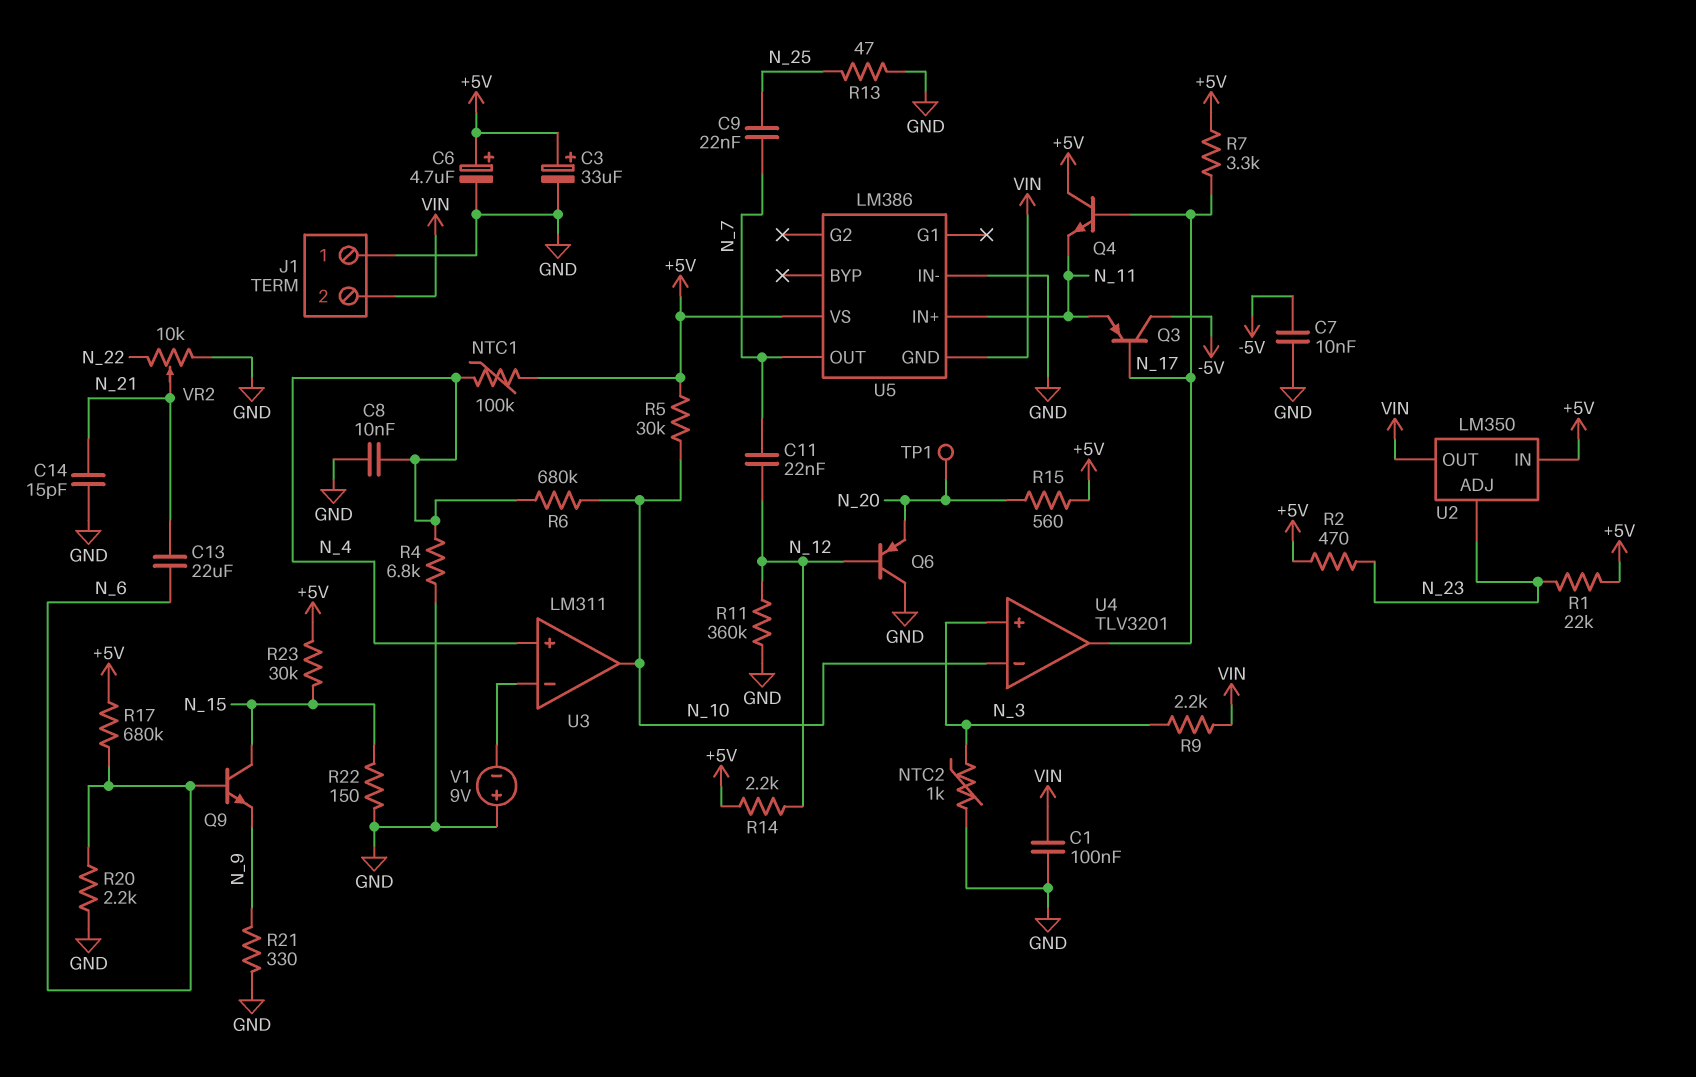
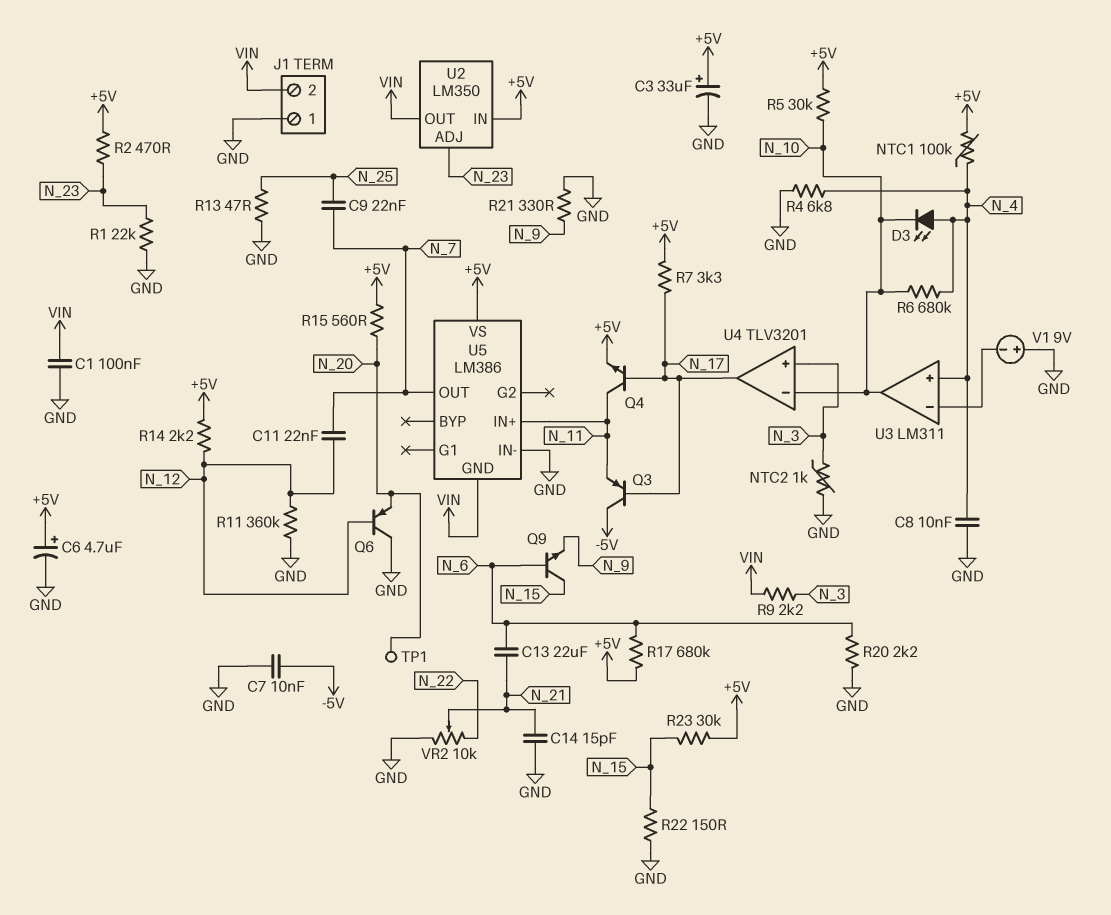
D3: none -> LED (A N_4, K N_10)
Q4: NPN (B N_17, C +5V, E N_11) -> NPN (B N_17, C N_11, E +5V)
R1: 22k (+5V, N_23) -> 22k (GND, N_23)

